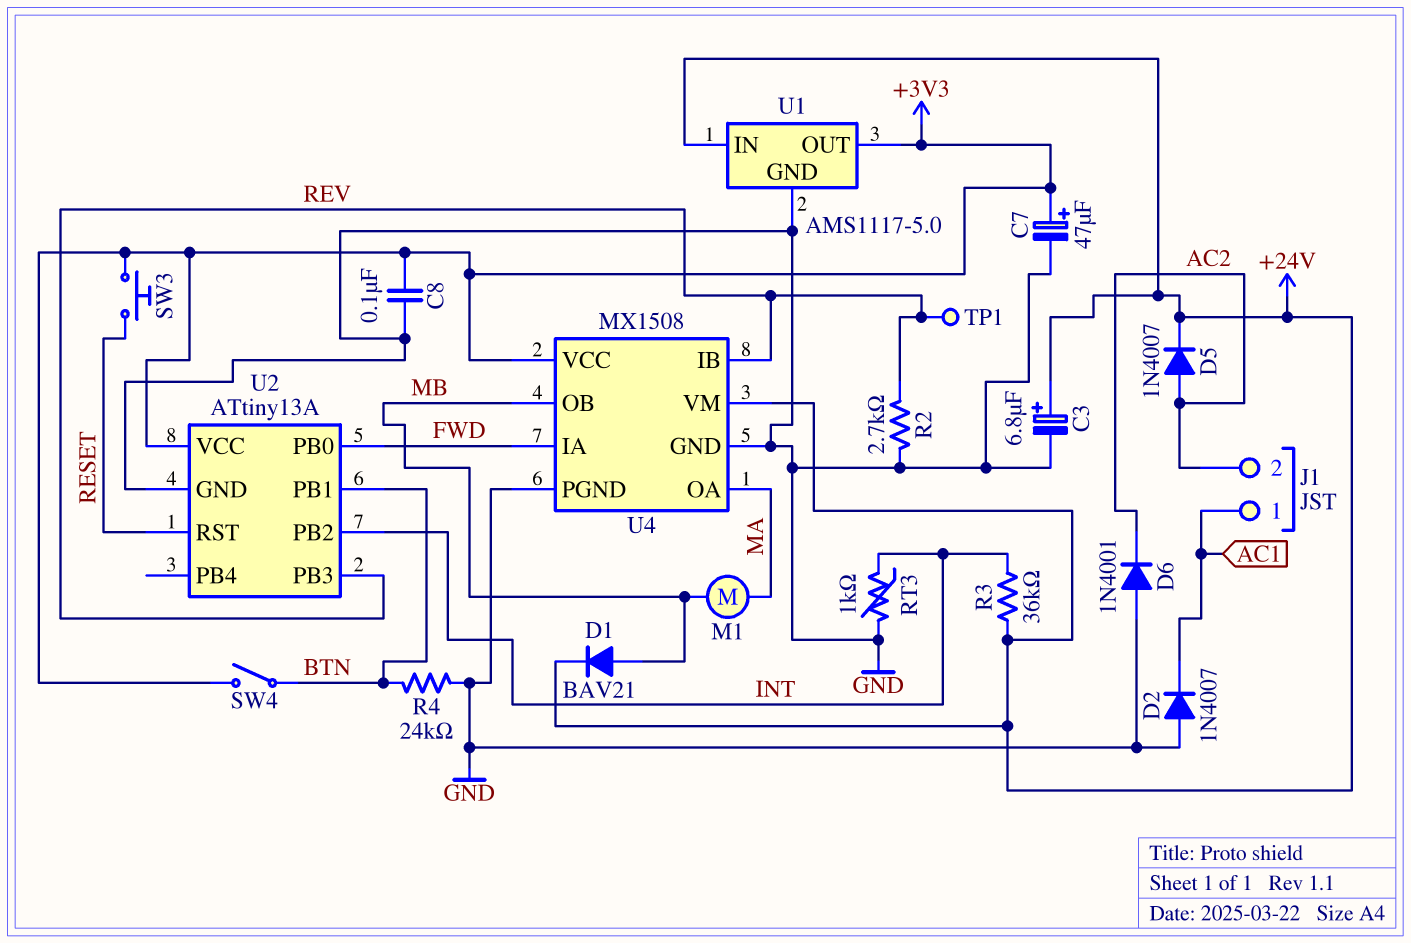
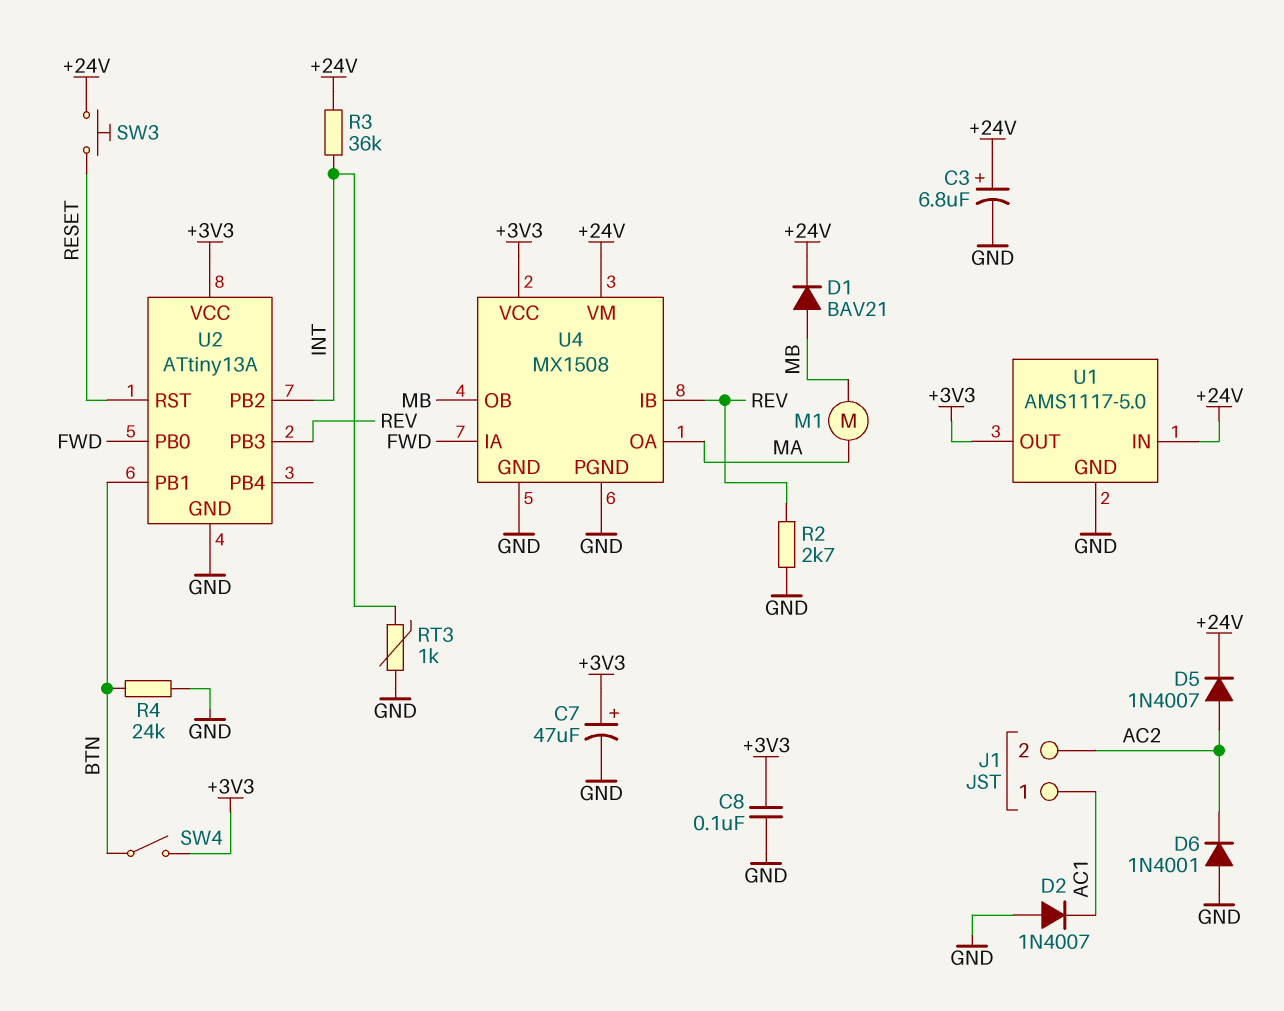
SW3: button (+3V3, RESET) -> button (+24V, RESET)
TP1: test point (REV) -> none

